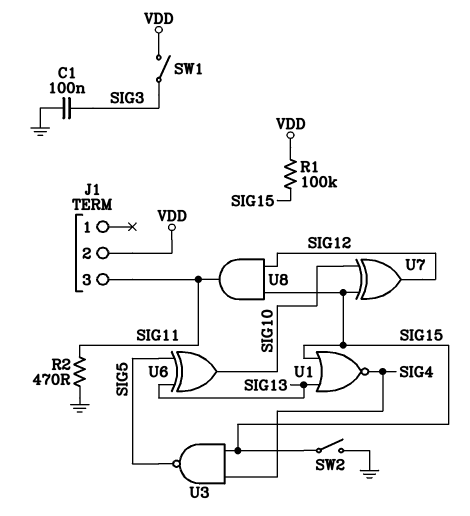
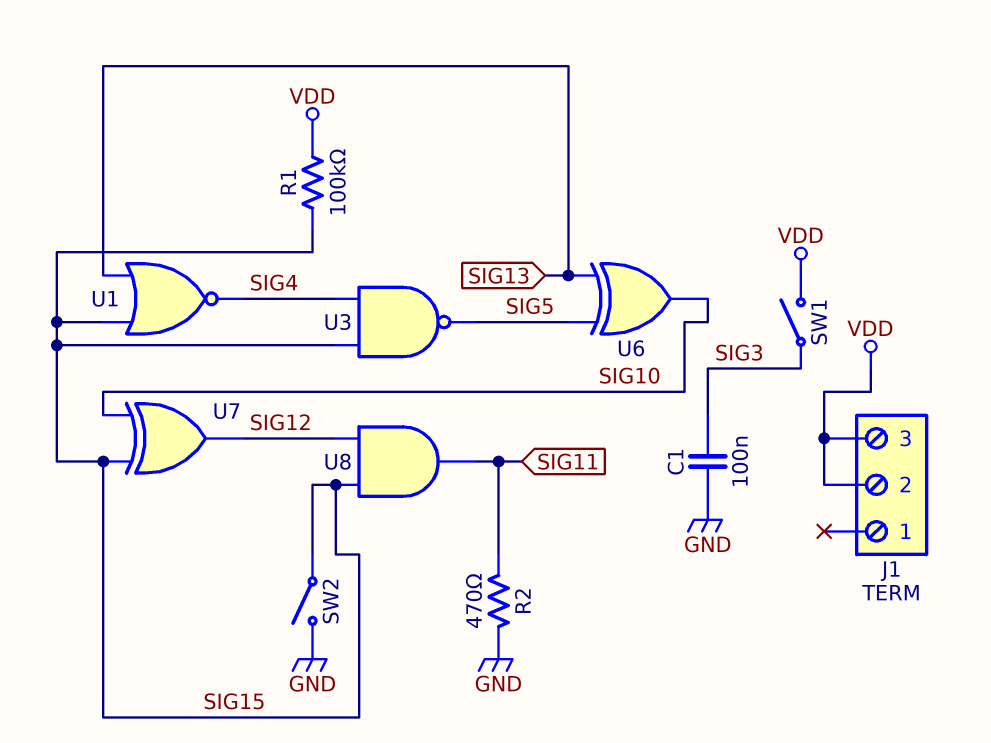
J1 pin 3: SIG11 -> VDD

